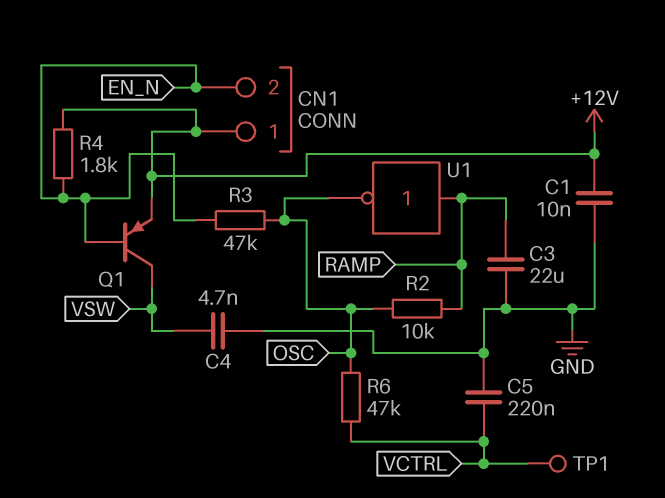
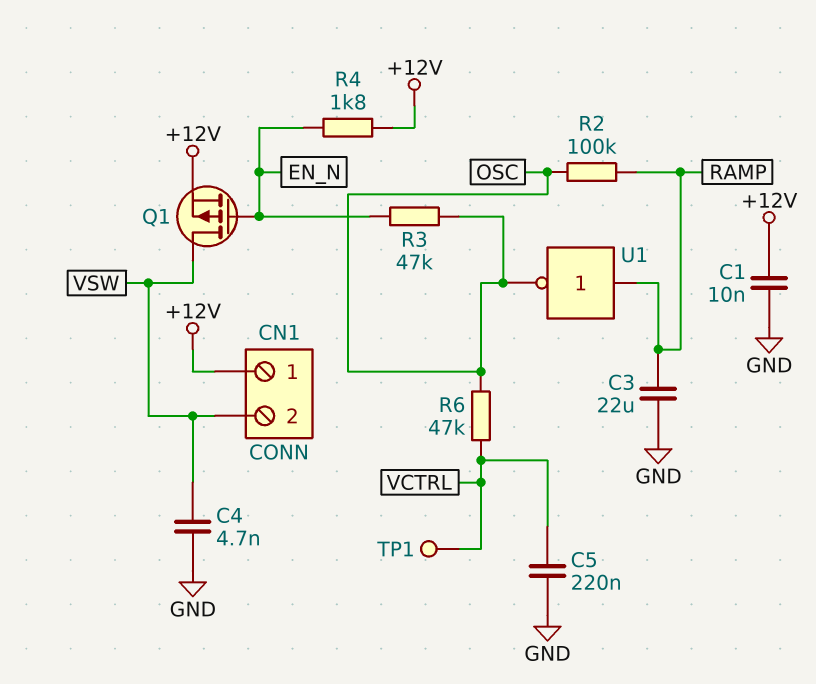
CN1 pin 2: EN_N -> VSW
Q1: PNP (B EN_N, C VSW, E +12V) -> PMOS (G EN_N, D VSW, S +12V)
R2: 10k (OSC, RAMP) -> 100k (OSC, RAMP)

